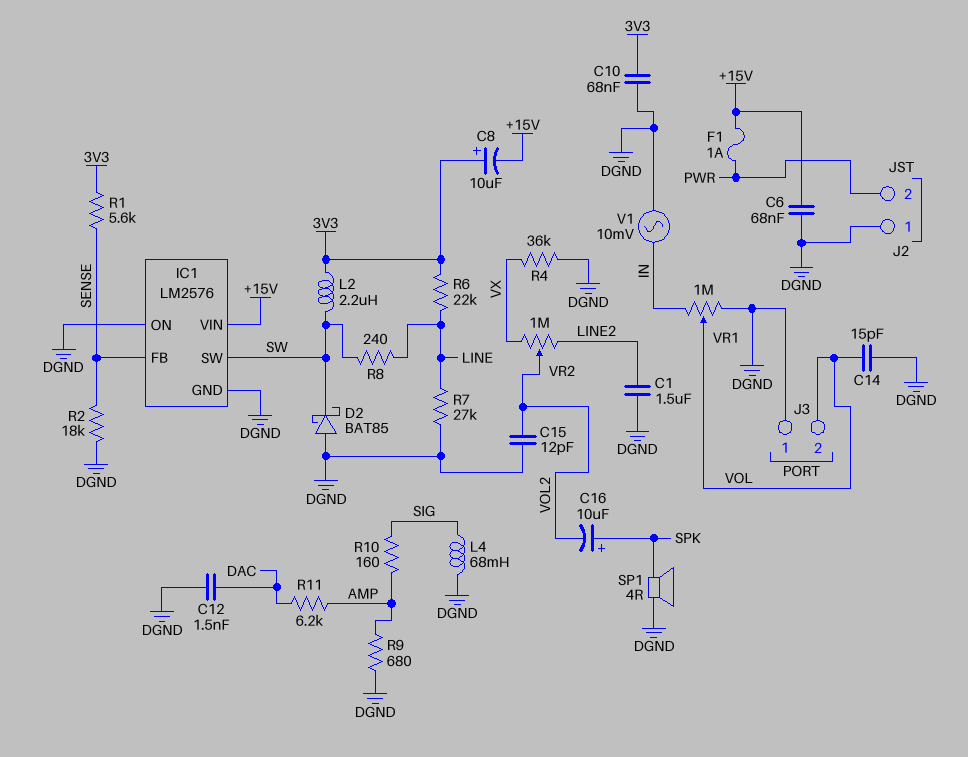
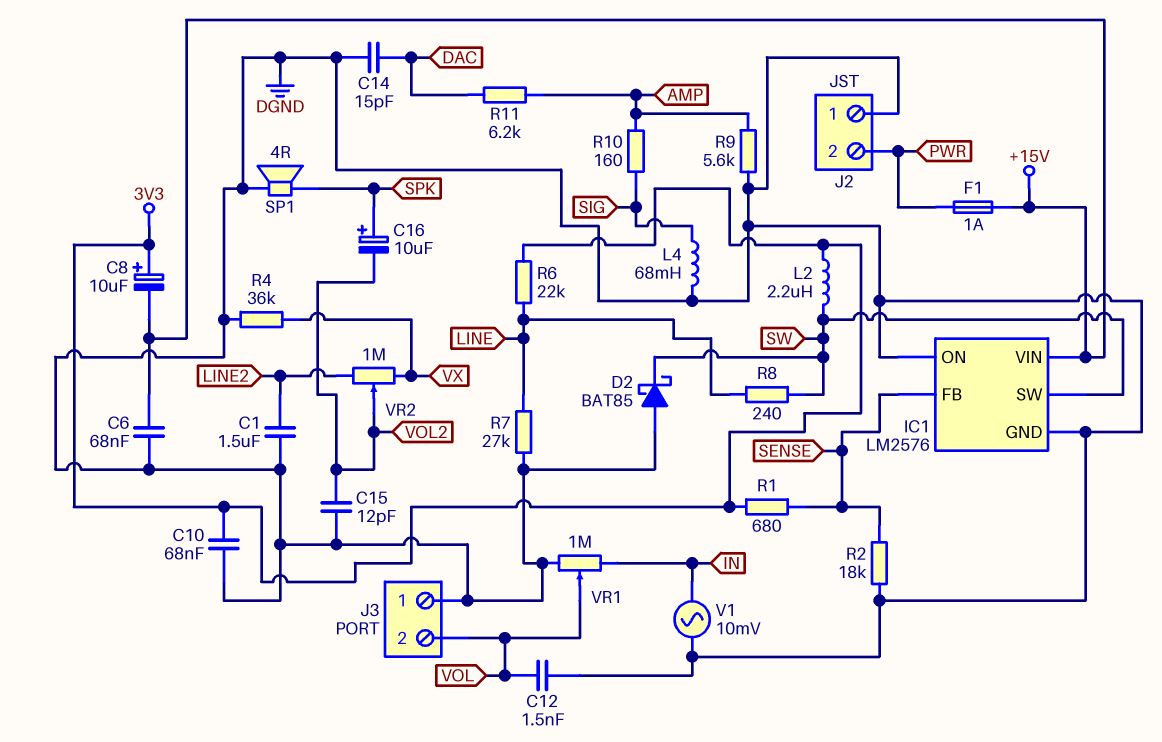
C12: 1.5nF (DAC, DGND) -> 1.5nF (DGND, VOL)
C14: 15pF (DGND, VOL) -> 15pF (DAC, DGND)
R1: 5.6k (3V3, SENSE) -> 680 (3V3, SENSE)
R9: 680 (AMP, DGND) -> 5.6k (AMP, DGND)

